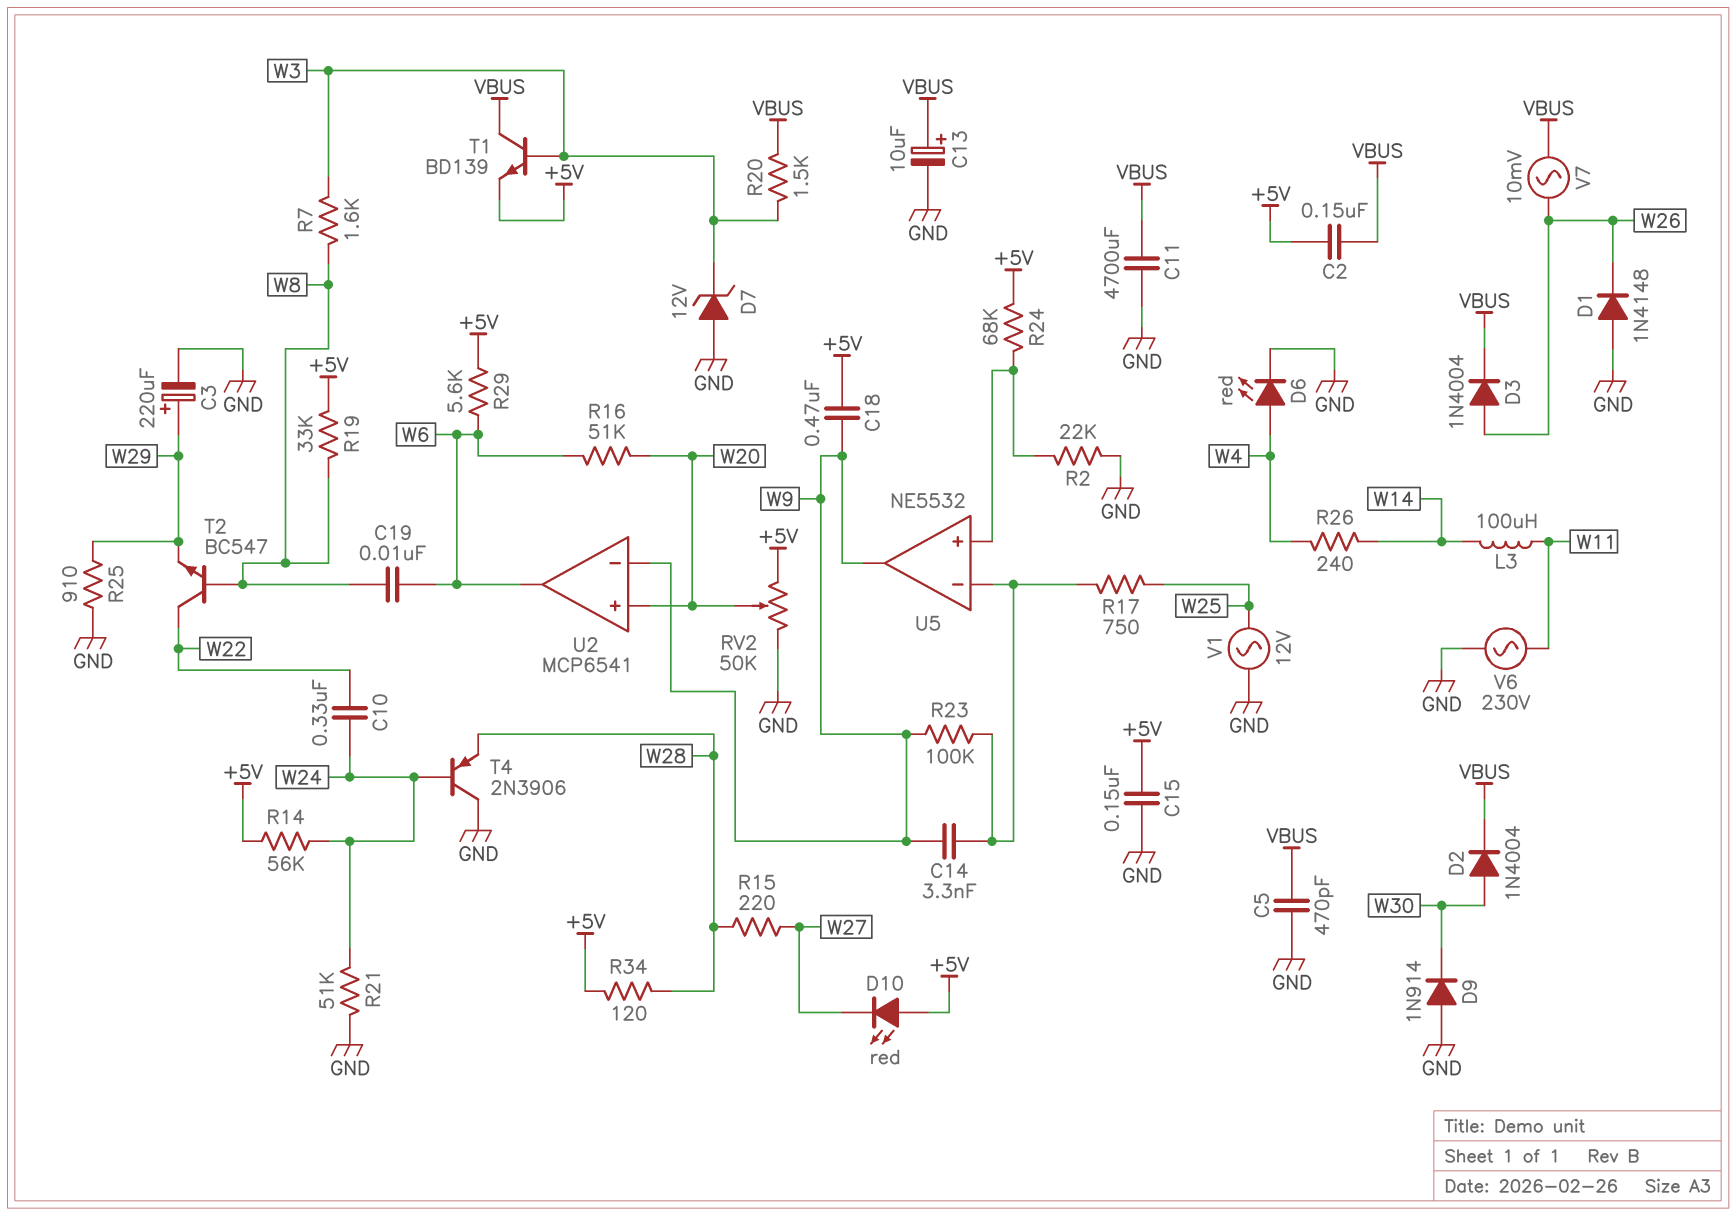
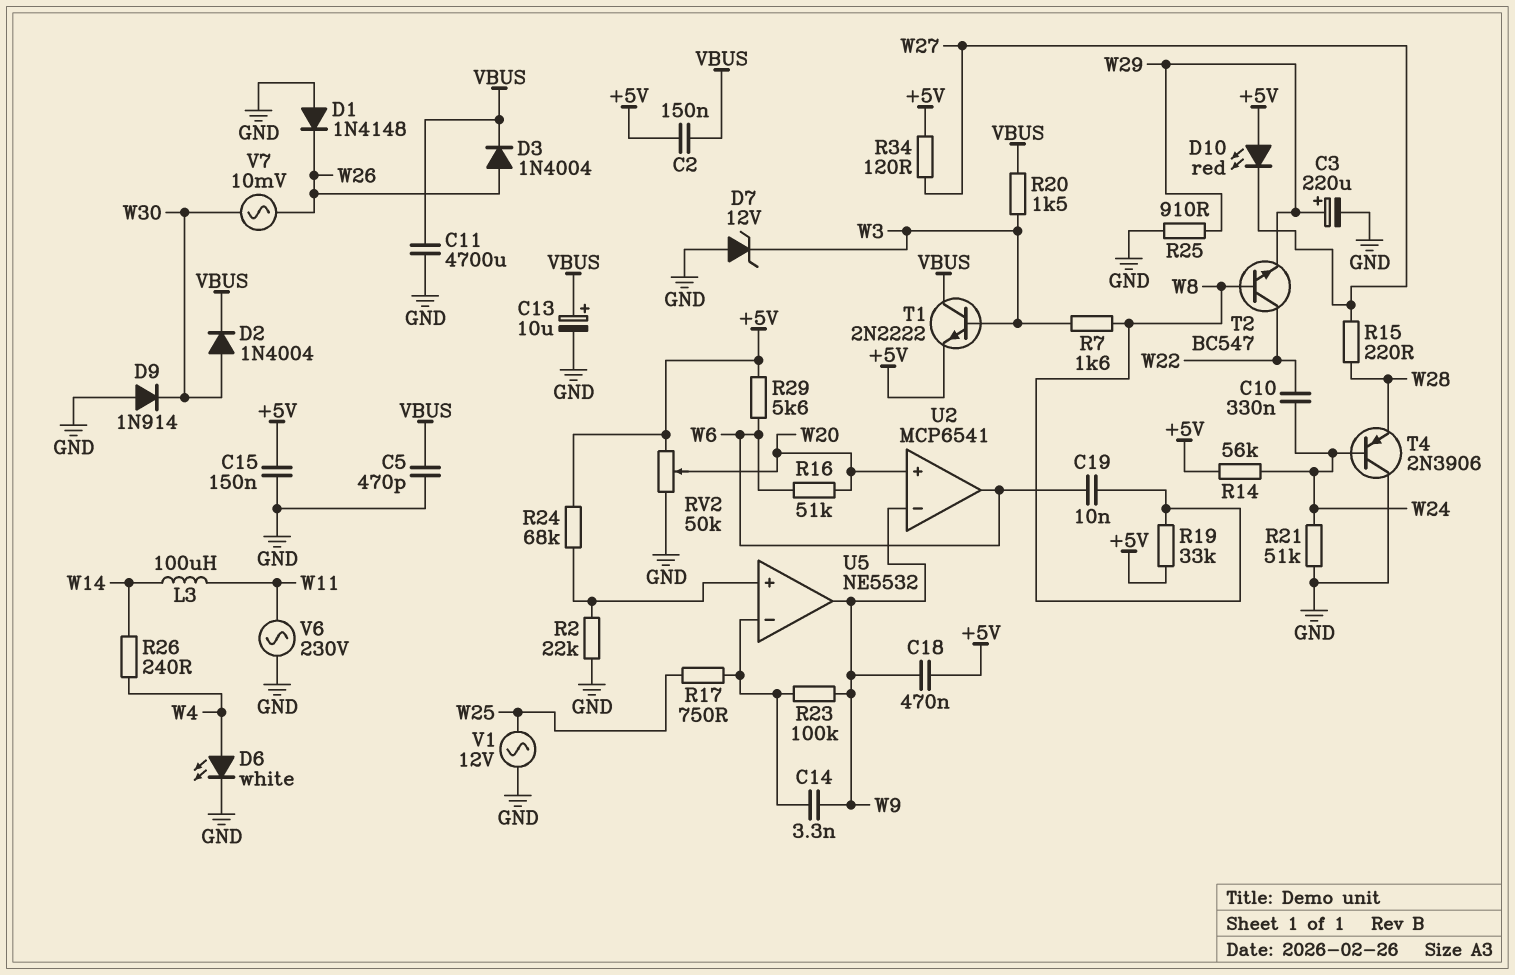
D6: LED red (A W4, K GND) -> LED white (A W4, K GND)
R34: 120 (+5V, W28) -> 120 (+5V, W27)
T1: NPN BD139 (B W3, C VBUS, E +5V) -> NPN 2N2222 (B W3, C VBUS, E +5V)
V7: AC 10mV (VBUS, W26) -> AC 10mV (W26, W30)

